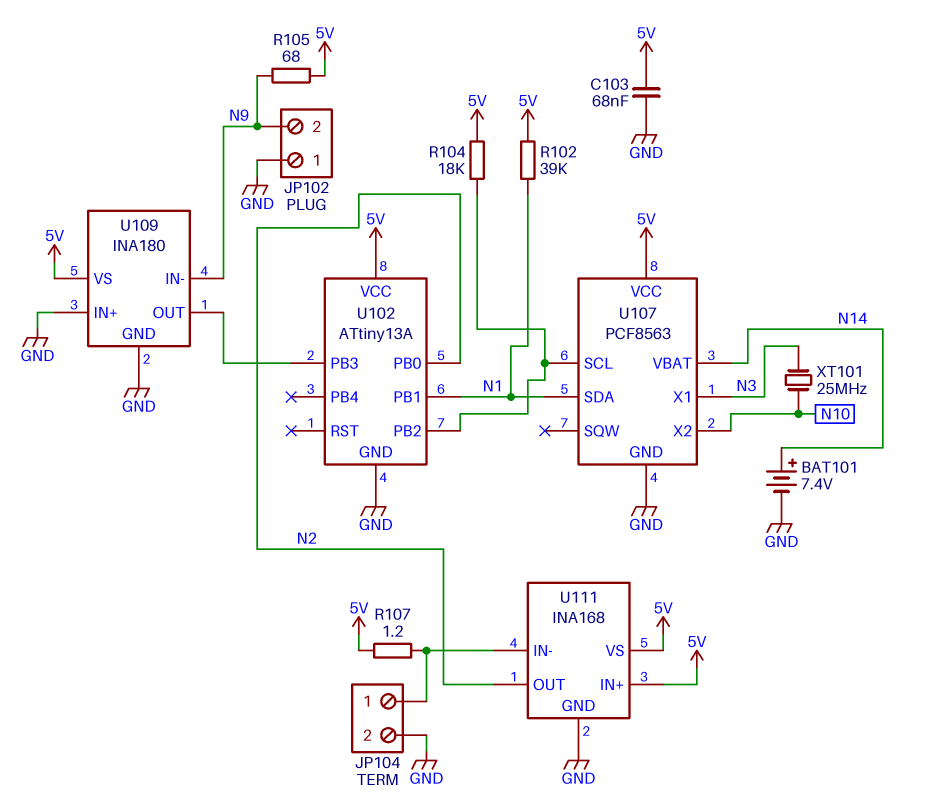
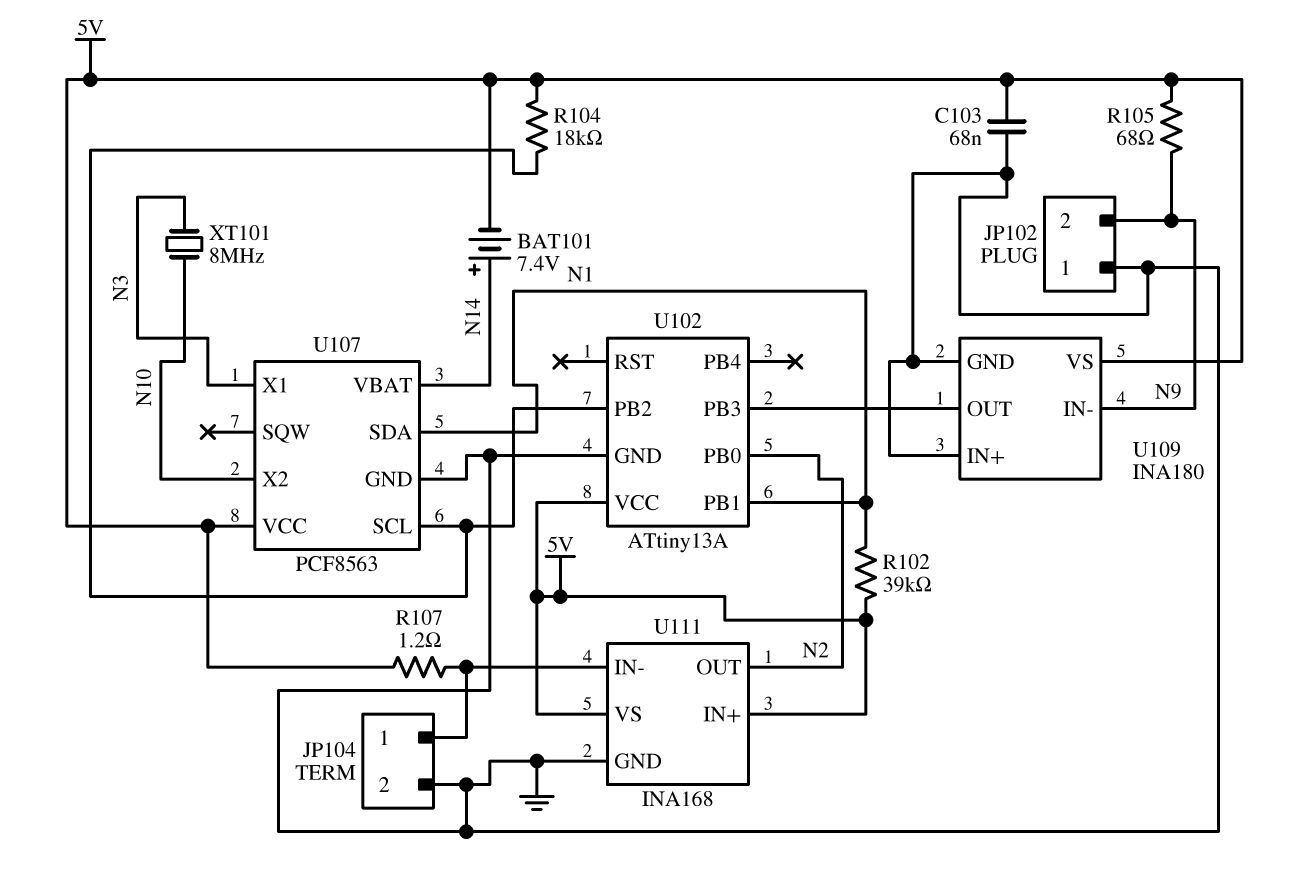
BAT101: 7.4V (plus N14, minus GND) -> 7.4V (plus N14, minus 5V)
XT101: 25MHz (N3, N10) -> 8MHz (N3, N10)

